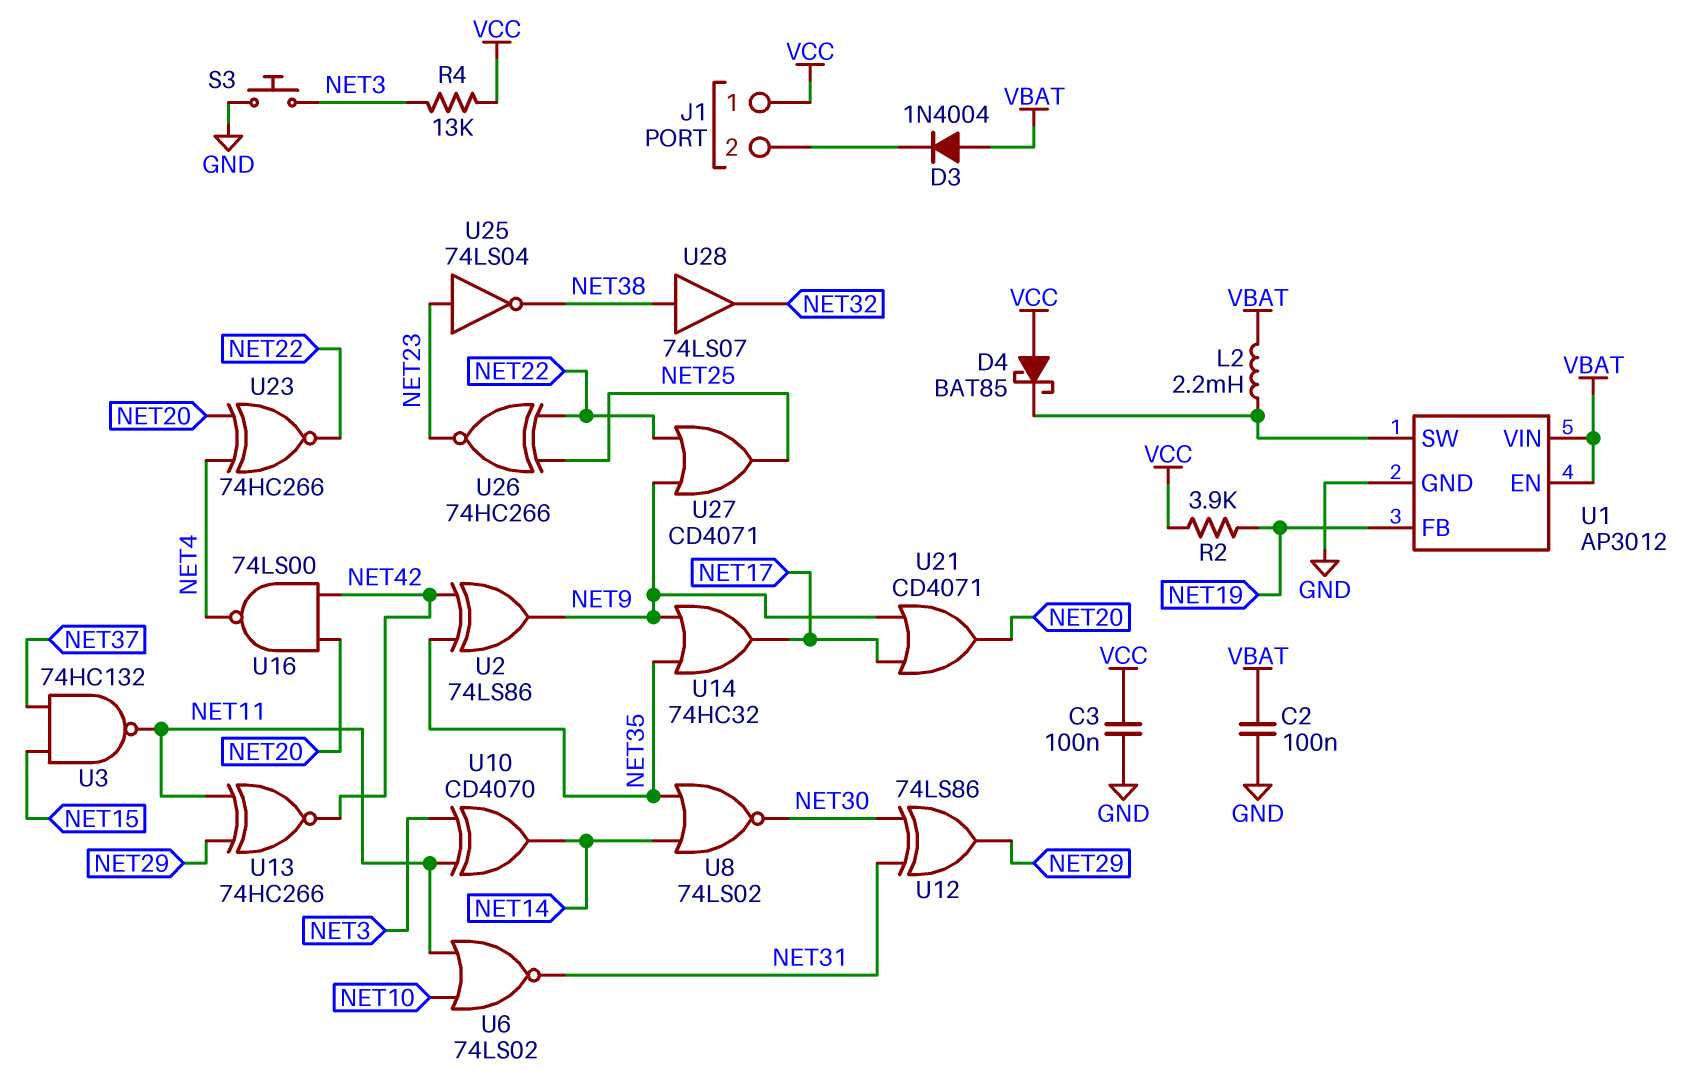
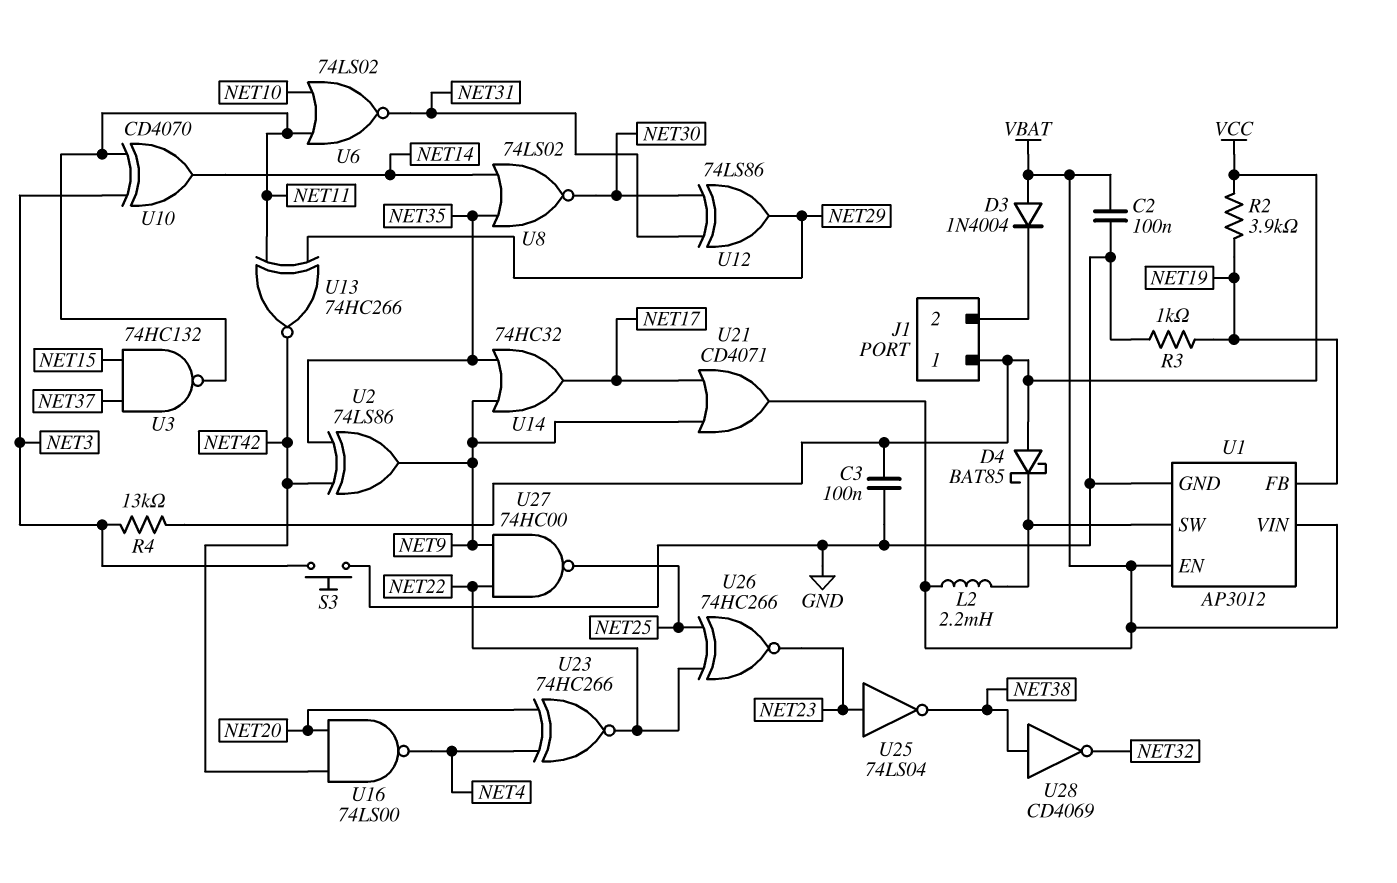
R3: none -> 1k (GND, NET19)
U21: OR CD4071 (in NET9, in NET17, out NET20) -> OR CD4071 (in NET9, in NET17, out VBAT)
U27: OR CD4071 (in NET9, in NET22, out NET25) -> NAND 74HC00 (in NET9, in NET22, out NET25)
U28: buffer 74LS07 (in NET38, out NET32) -> NOT CD4069 (in NET38, out NET32)

